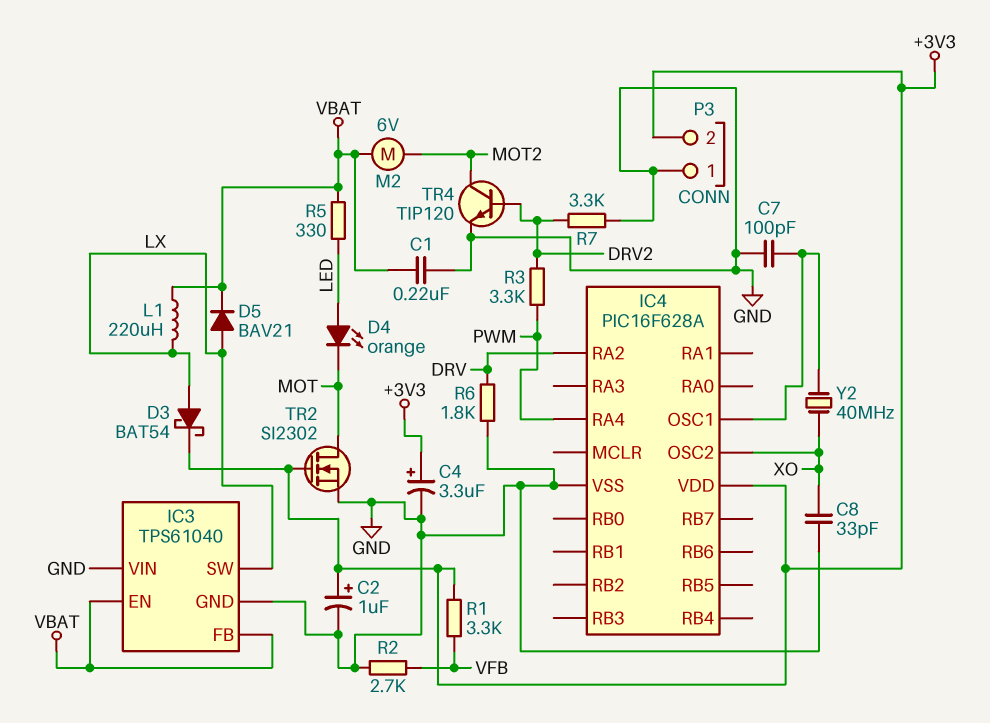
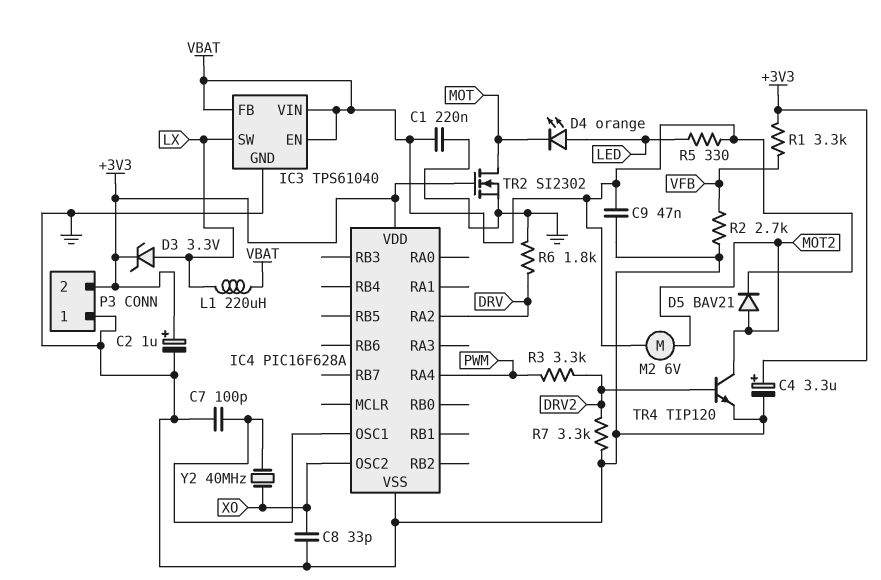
C9: none -> 47nF (GND, VBAT)
D3: schottky BAT54 (A LX, K +3V3) -> zener 3.3V (A LX, K +3V3)
D5: diode BAV21 (A LX, K VBAT) -> diode BAV21 (A MOT2, K VBAT)
IC3 pin VIN: GND -> VBAT

